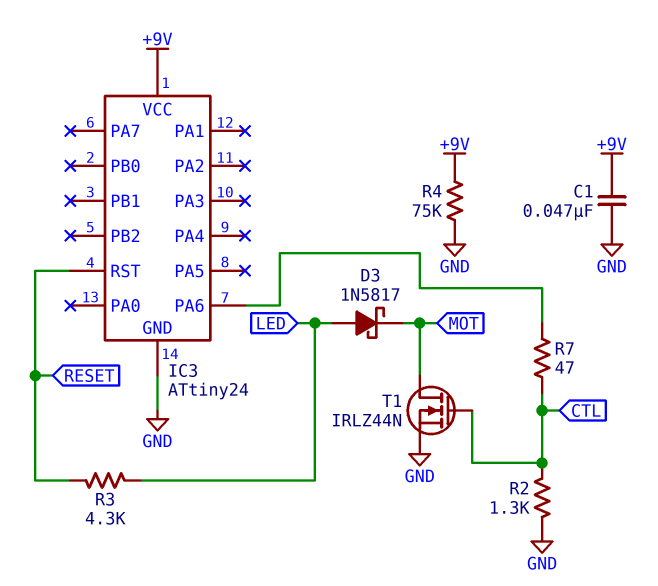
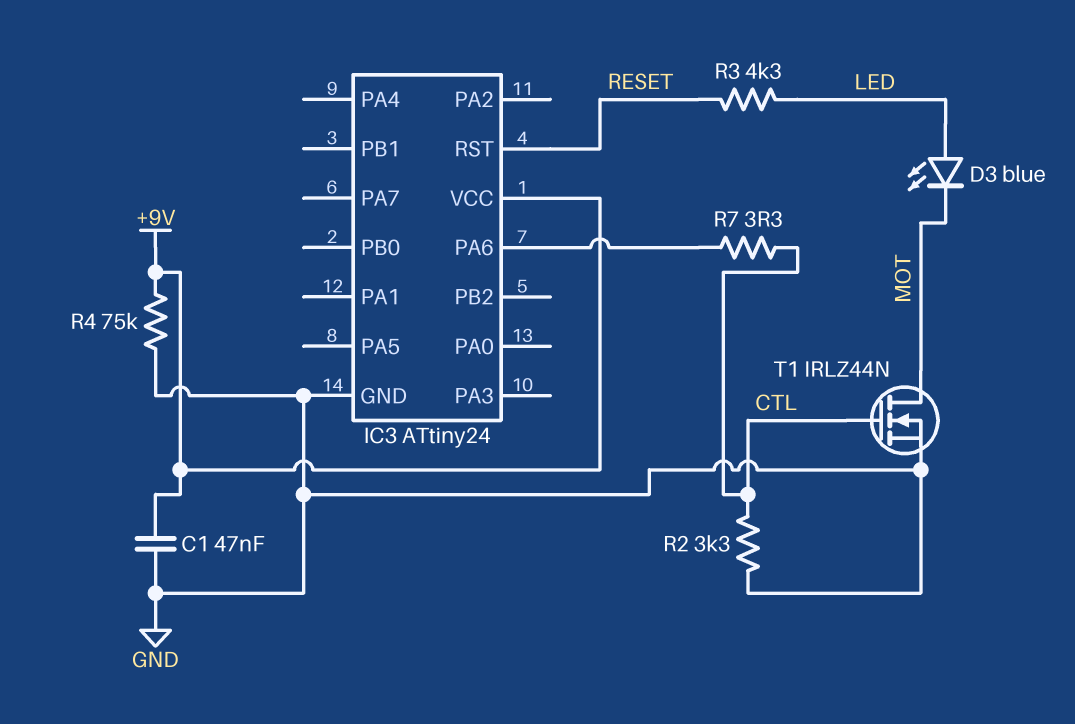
D3: schottky 1N5817 (A LED, K MOT) -> LED blue (A LED, K MOT)
R2: 1.3k (CTL, GND) -> 3.3k (CTL, GND)
R7: 47 (CTL, IC3/PA6) -> 3.3 (CTL, IC3/PA6)

